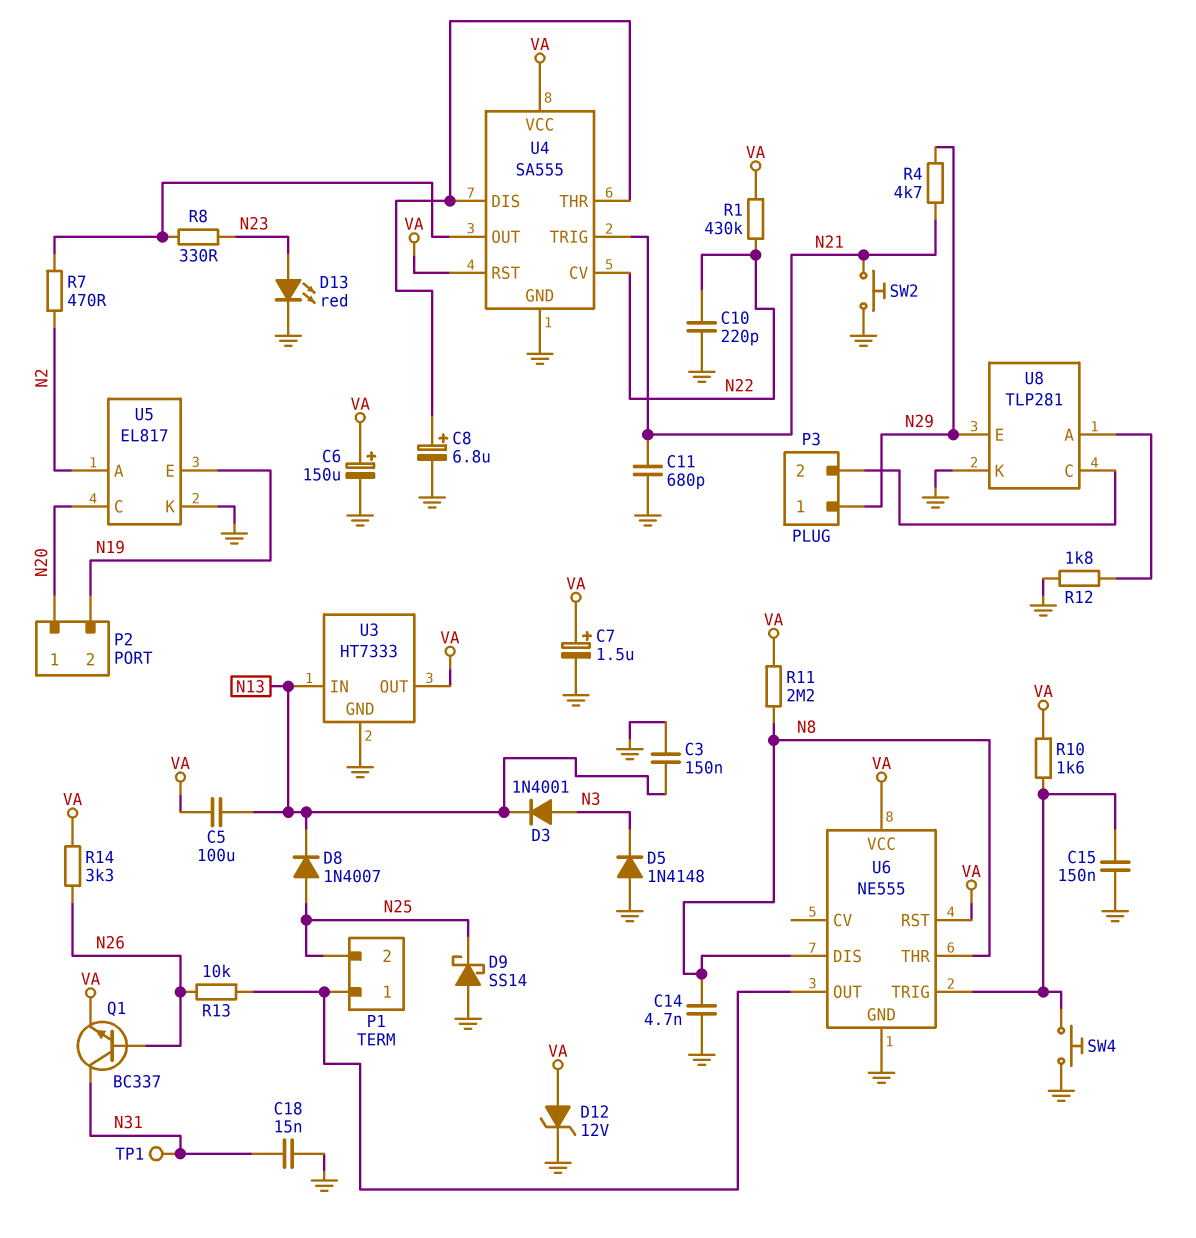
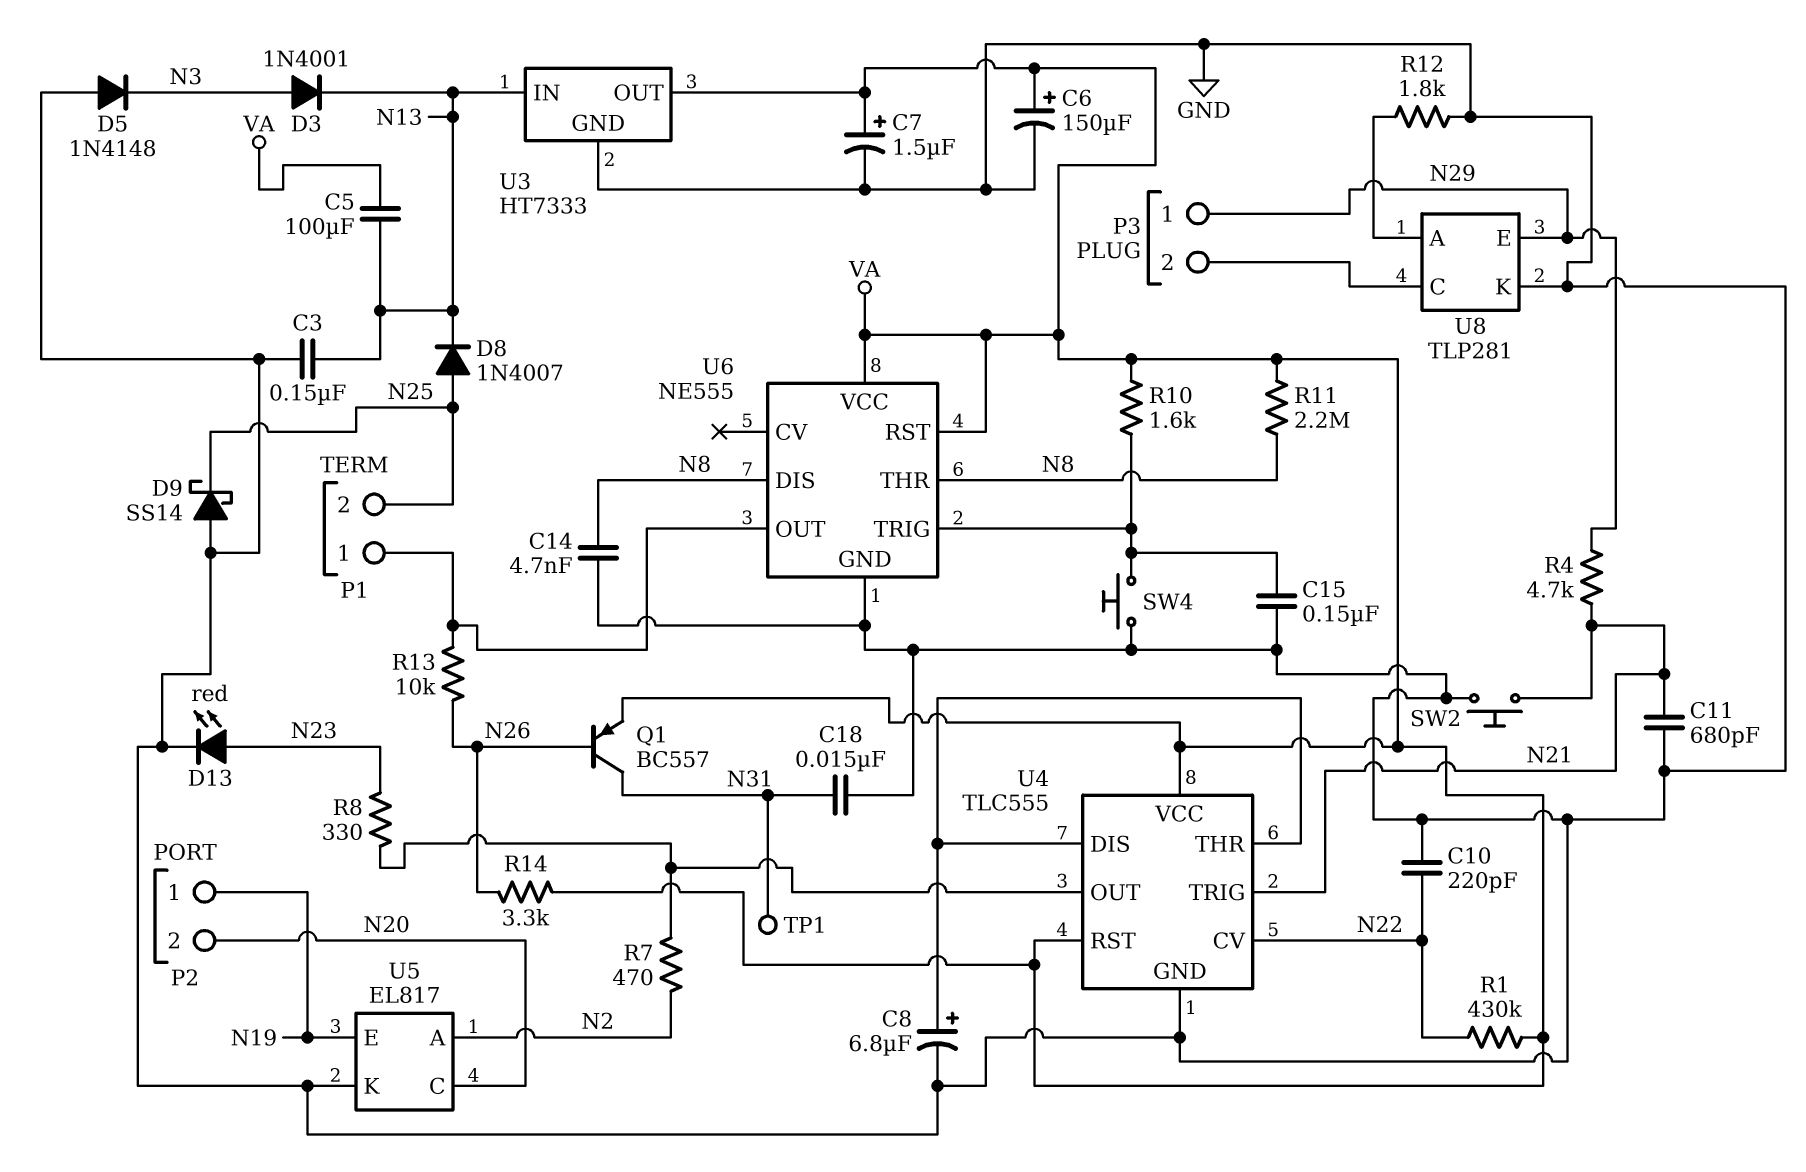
D12: zener 12V (A VA, K GND) -> none
P2 pin 1: N20 -> N19
P2 pin 2: N19 -> N20
Q1: NPN BC337 (B N26, C N31, E VA) -> PNP BC557 (B N26, C N31, E VA)
U4: SA555 -> TLC555

